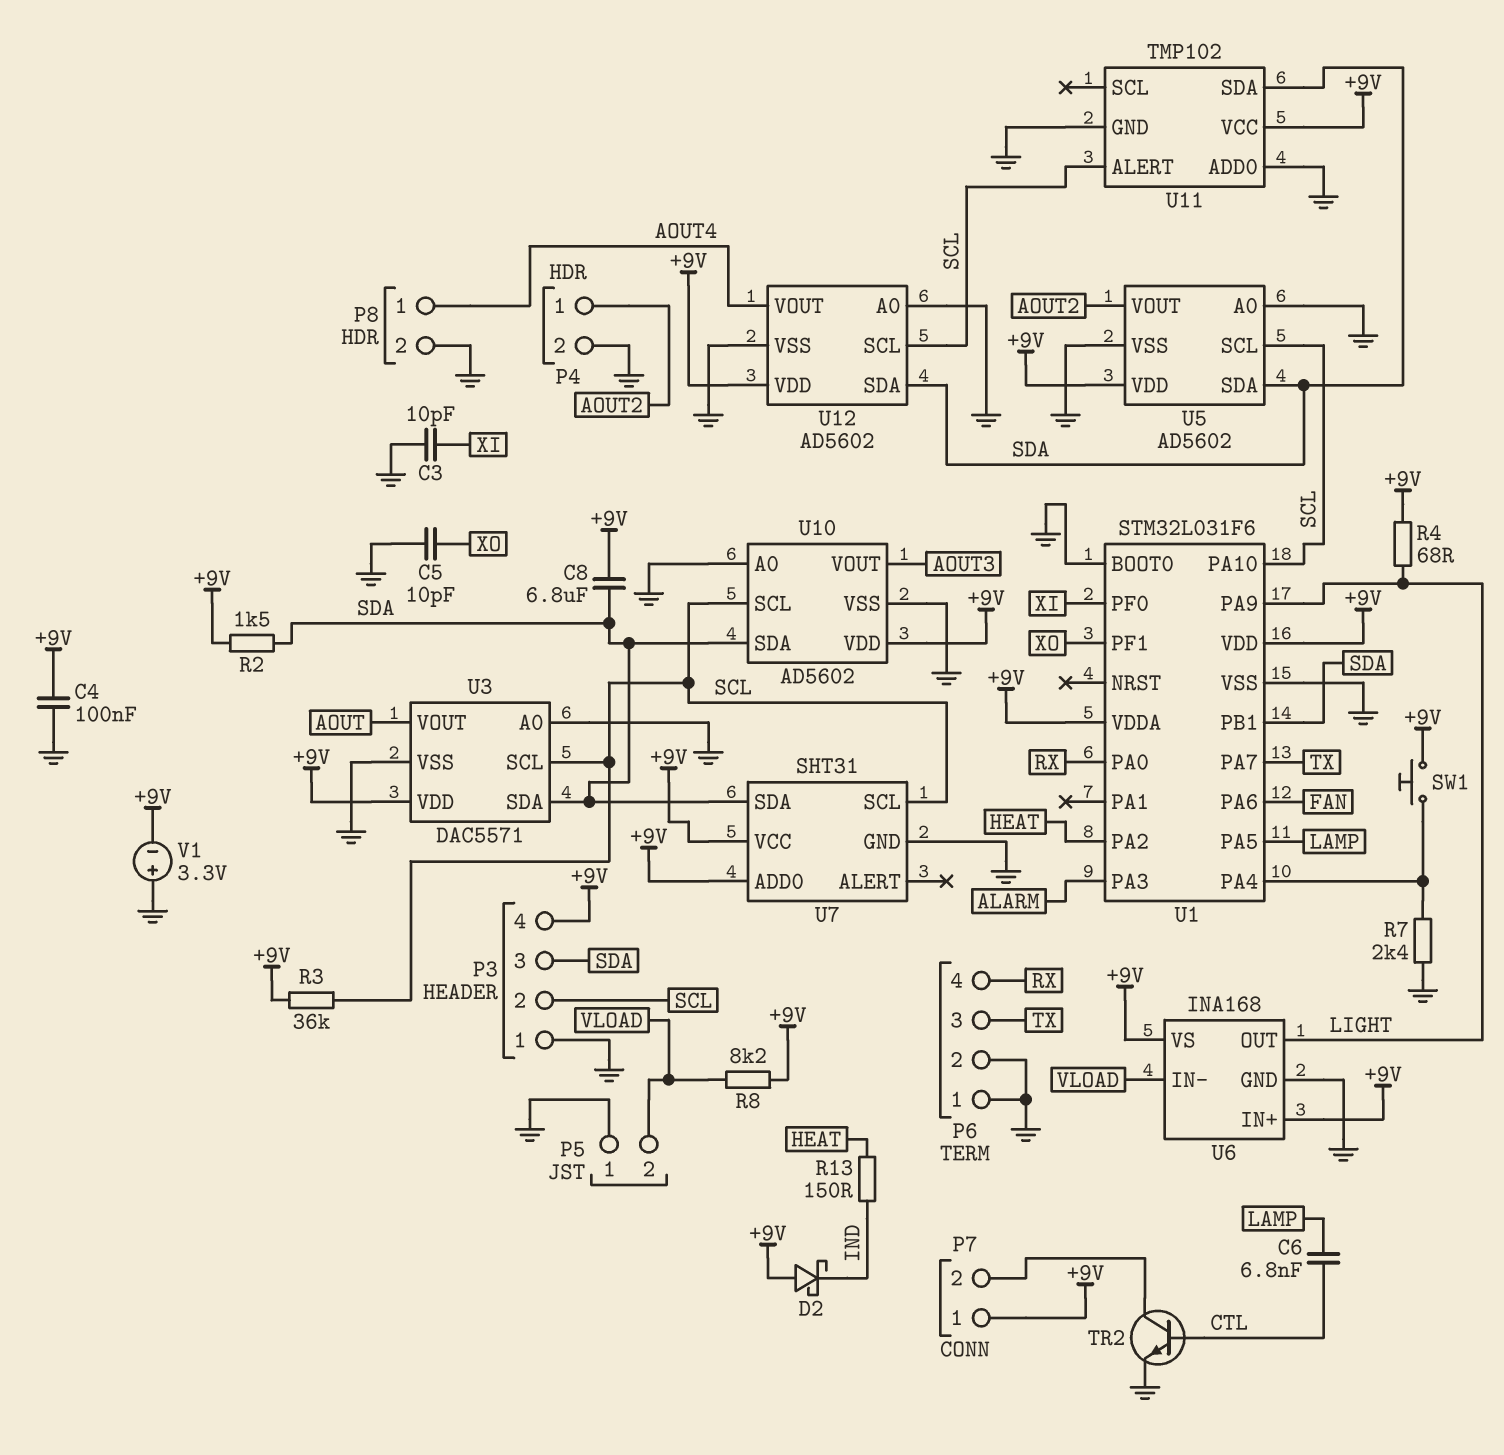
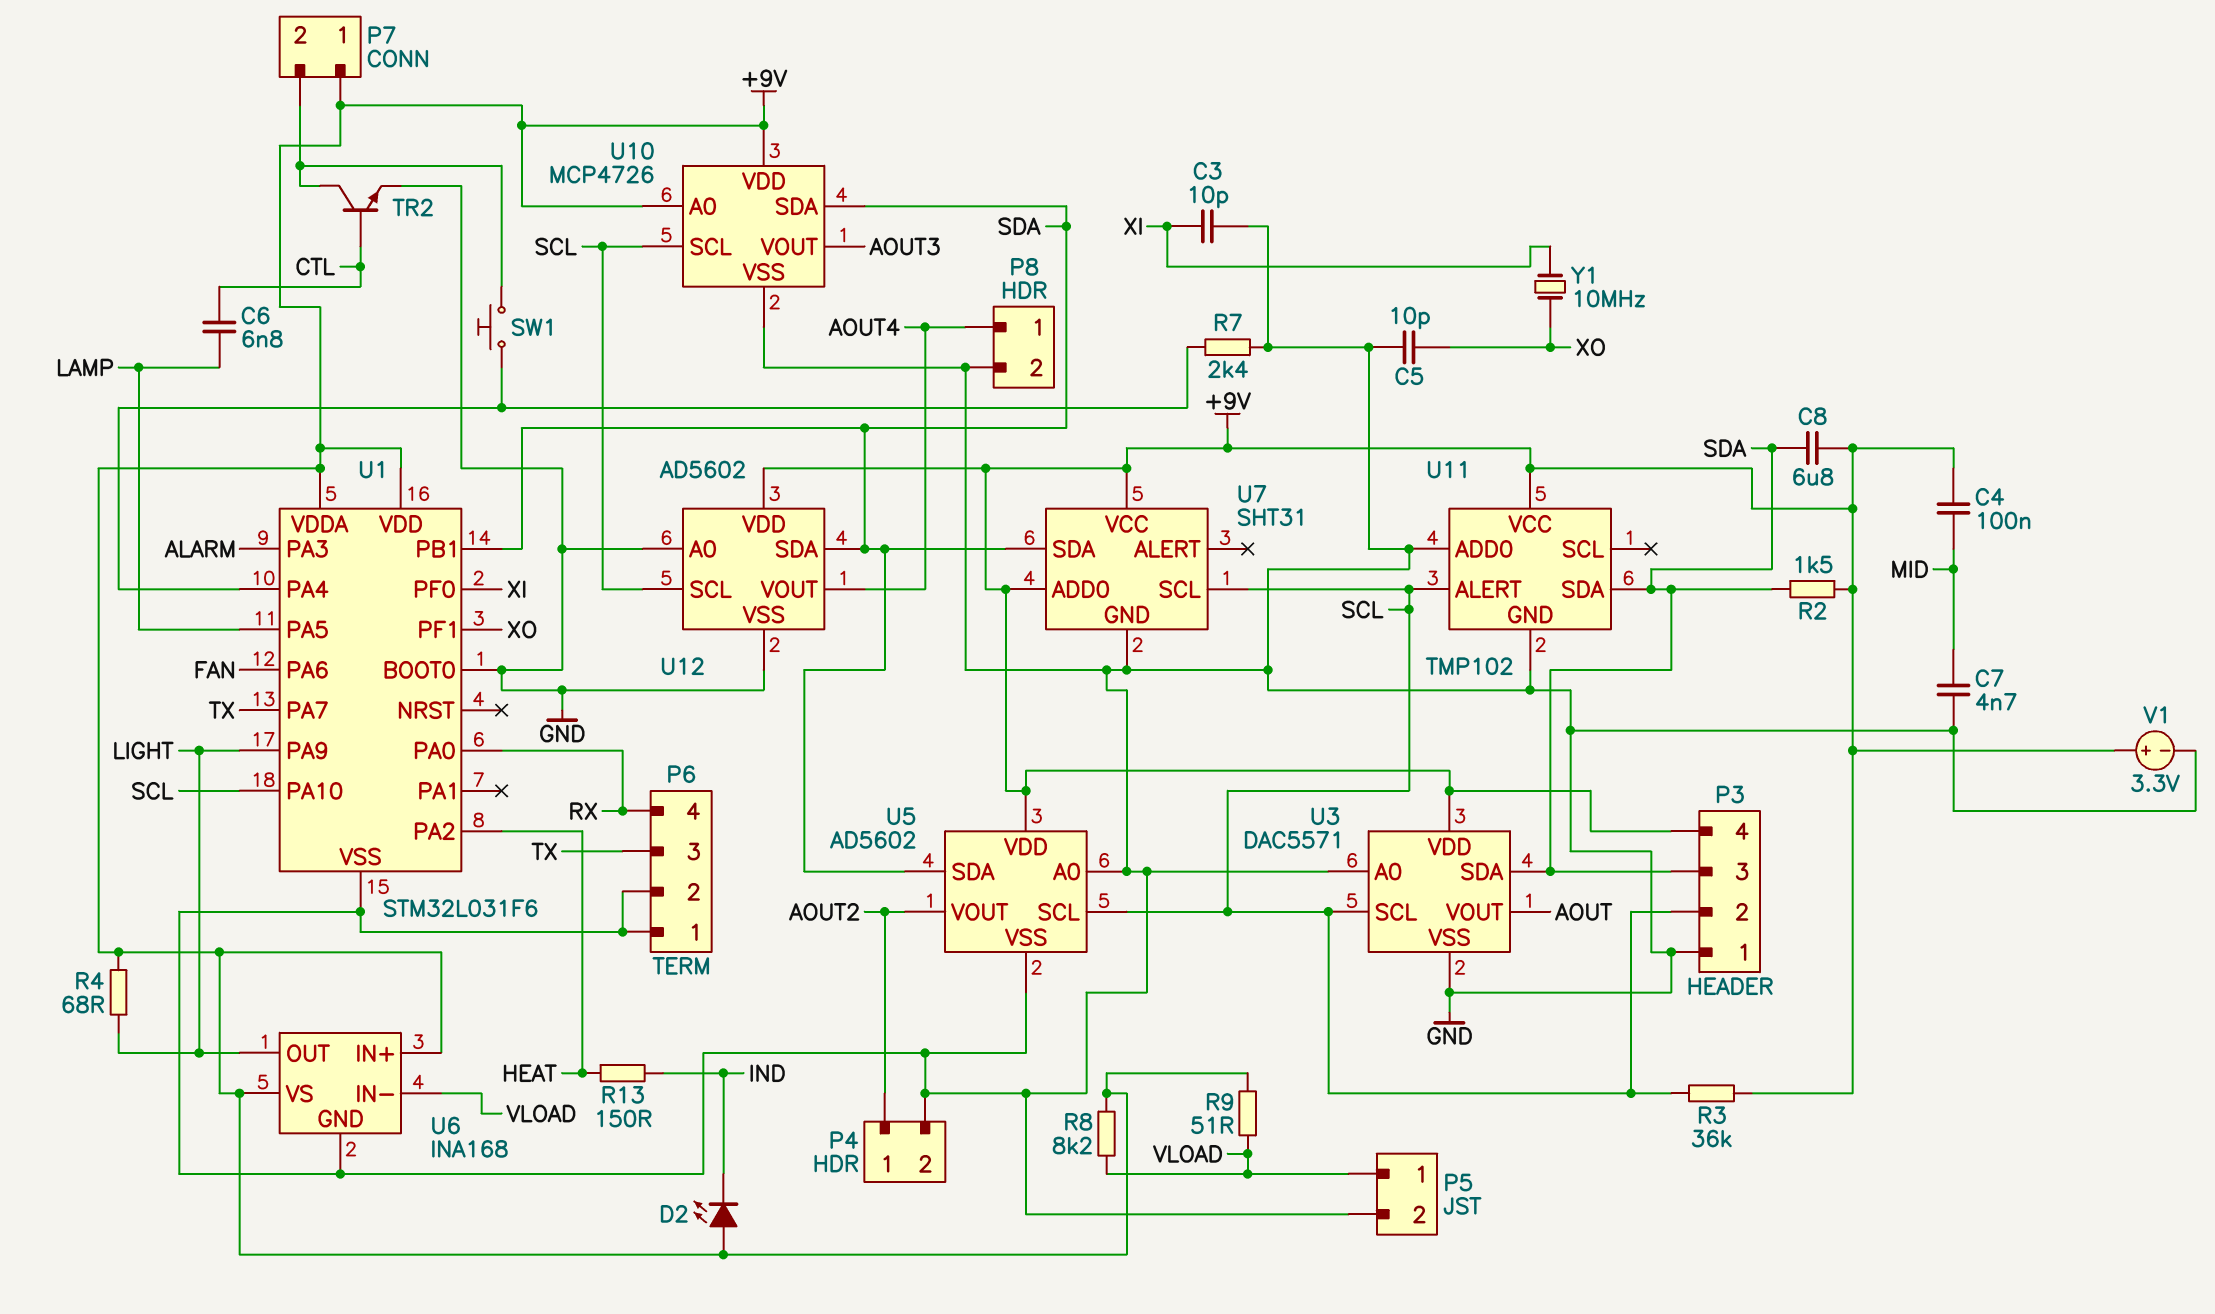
C4: 100nF (+9V, GND) -> 100nF (+9V, MID)
C7: none -> 4.7nF (GND, MID)
D2: schottky (A +9V, K IND) -> LED (A +9V, K IND)
P5 pin 1: GND -> VLOAD
P5 pin 2: VLOAD -> GND
R9: none -> 51 (+9V, VLOAD)
SW1: button (+9V, U1/PA4) -> button (P7/2, U1/PA4)
U10: AD5602 -> MCP4726
U10 pin A0: GND -> +9V
V1: 3.3V (plus GND, minus +9V) -> 3.3V (plus +9V, minus GND)
Y1: none -> 10MHz (XI, XO)

